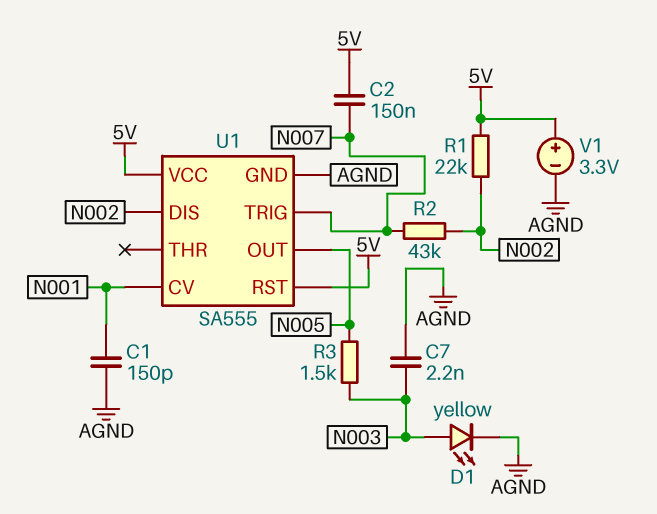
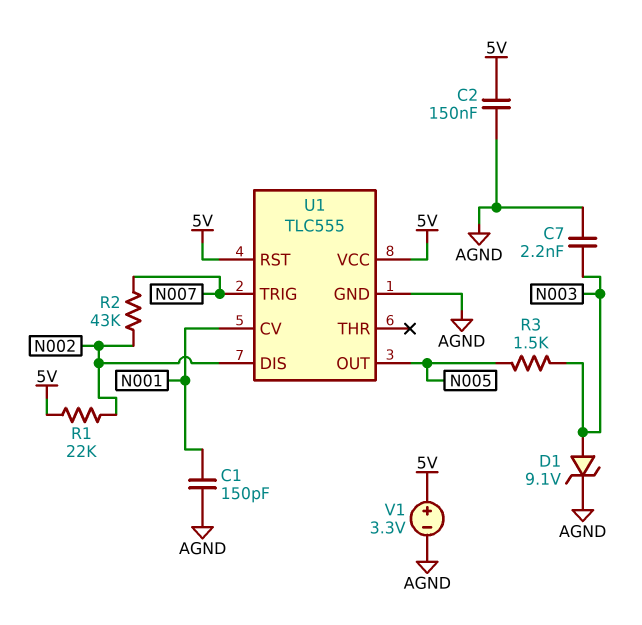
C2: 150nF (5V, N007) -> 150nF (5V, AGND)
D1: LED yellow (A N003, K AGND) -> zener 9.1V (A N003, K AGND)
U1: SA555 -> TLC555

